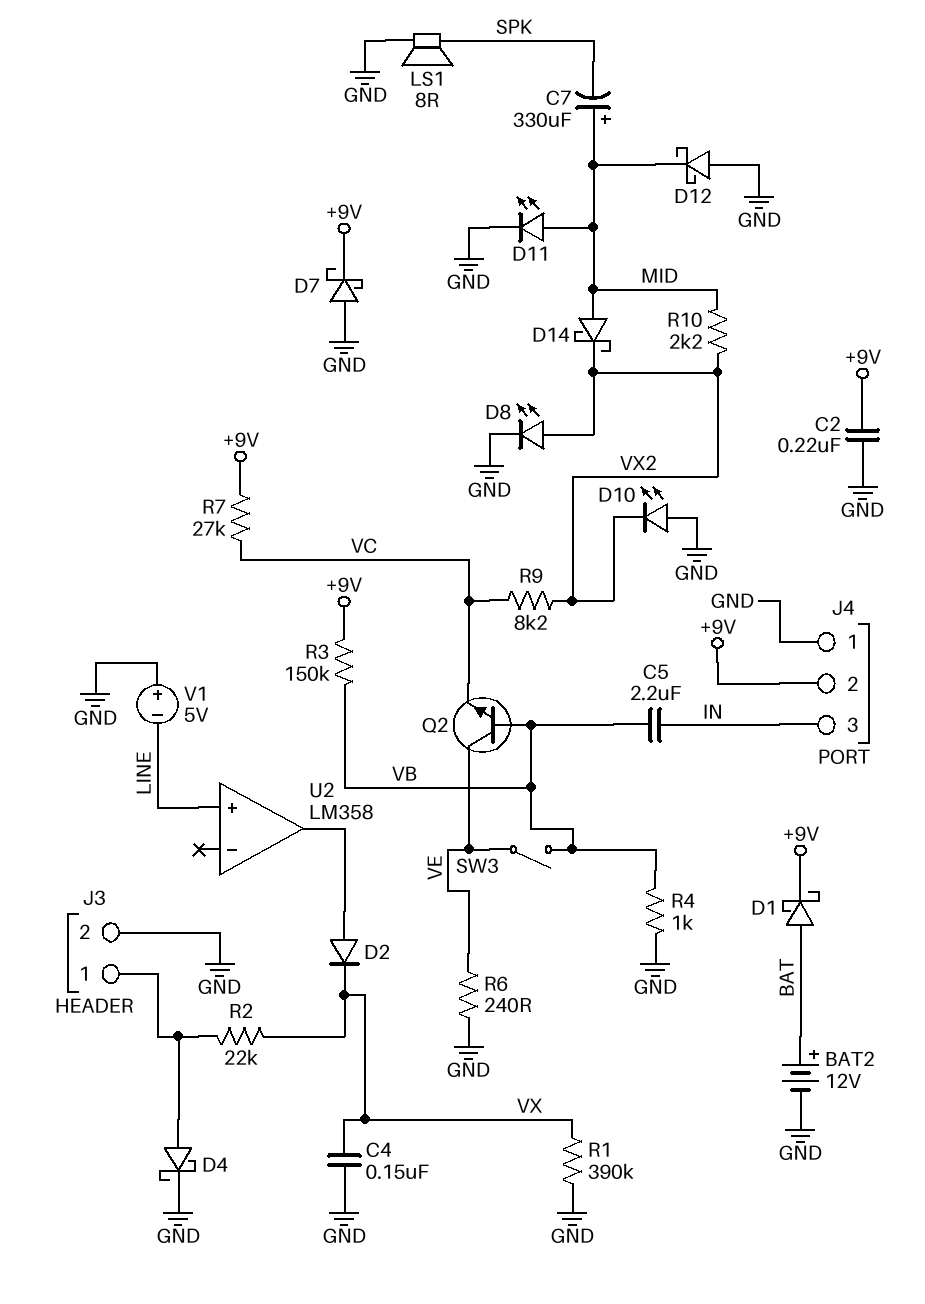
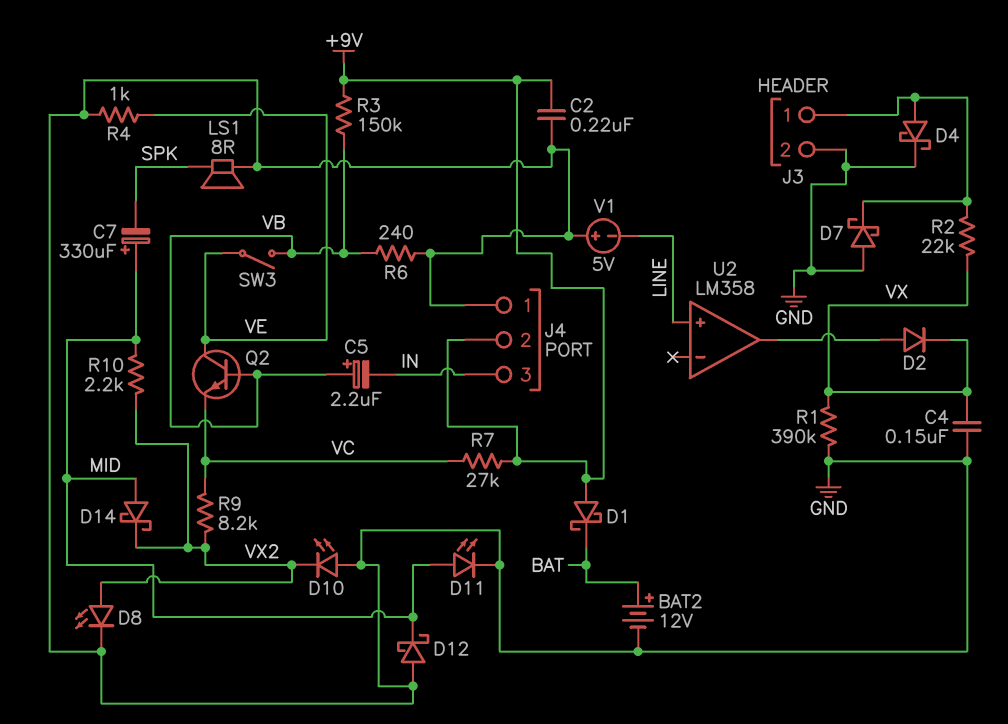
C5: 2.2uF (IN, VB) -> 2.2uF (plus VB, minus IN)
D1: schottky (A BAT, K +9V) -> schottky (A +9V, K BAT)
D7: schottky (A GND, K +9V) -> schottky (A GND, K J3/1)
R4: 1k (GND, VB) -> 1k (GND, VE)
R6: 240 (GND, VE) -> 240 (GND, VB)

